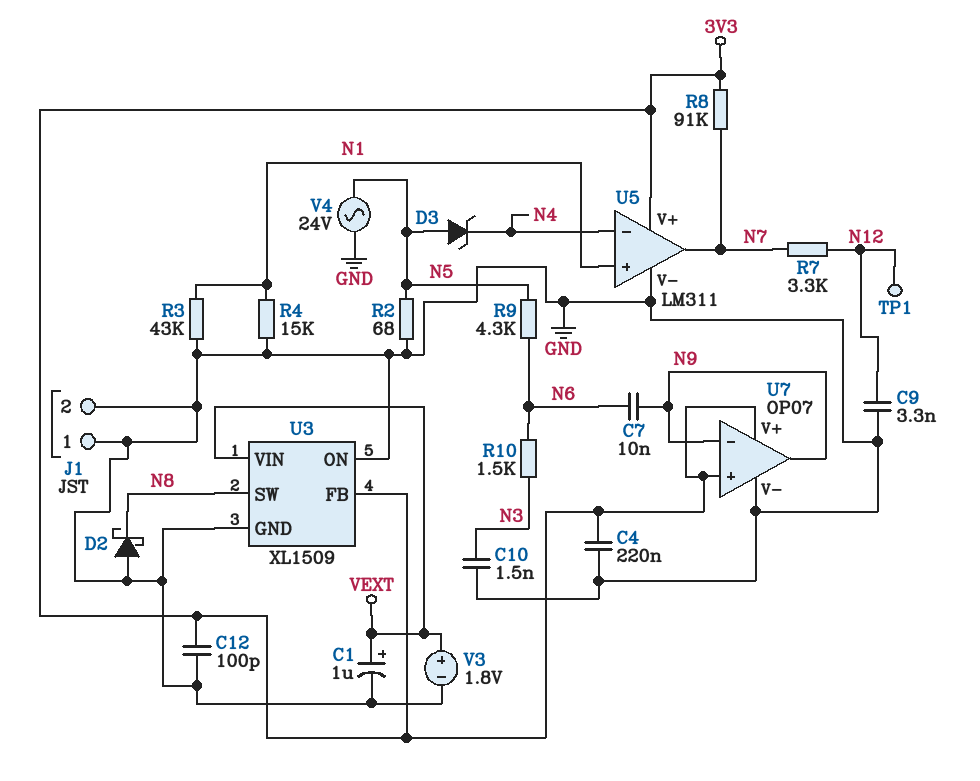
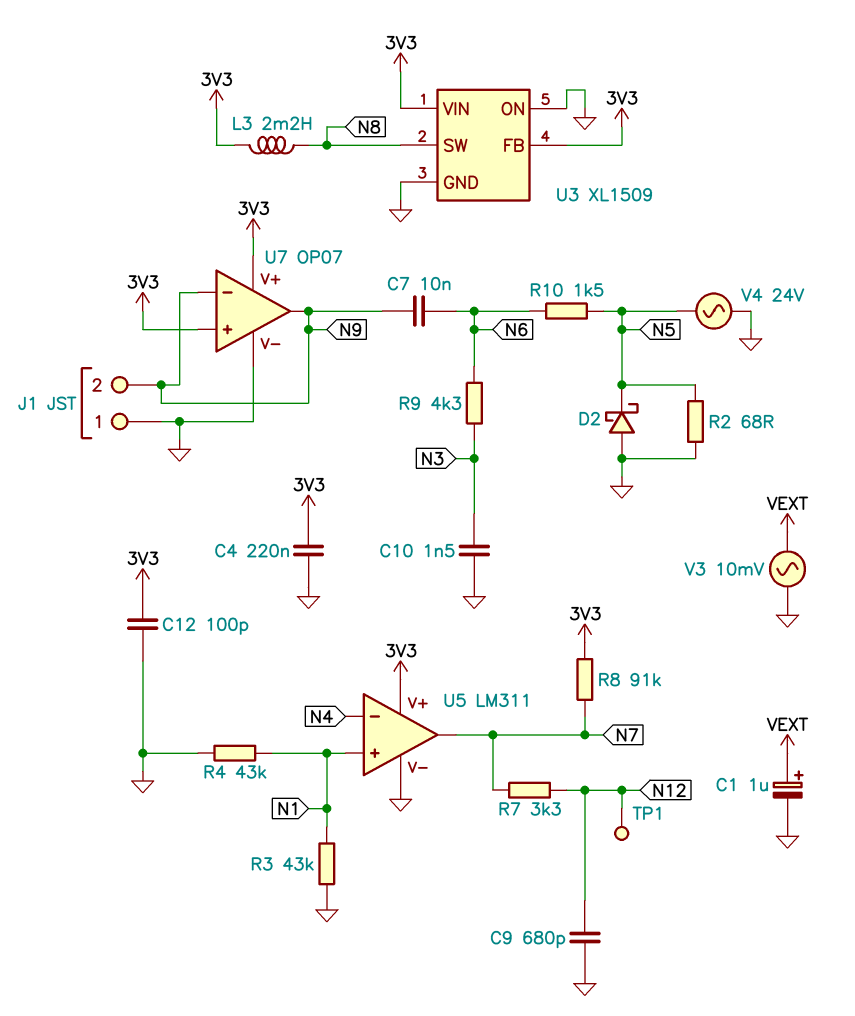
C9: 3.3nF (GND, N12) -> 680pF (GND, N12)
D2: schottky (A GND, K N8) -> schottky (A GND, K N5)
D3: zener (A N5, K N4) -> none
J1 pin 2: GND -> N9
L3: none -> 2.2mH (3V3, N8)
R4: 15k (GND, N1) -> 43k (GND, N1)
R9: 4.3k (N5, N6) -> 4.3k (N3, N6)
R10: 1.5k (N3, N6) -> 1.5k (N5, N6)
U3 pin VIN: VEXT -> 3V3
V3: 1.8V (plus VEXT, minus GND) -> AC 10mV (GND, VEXT)

